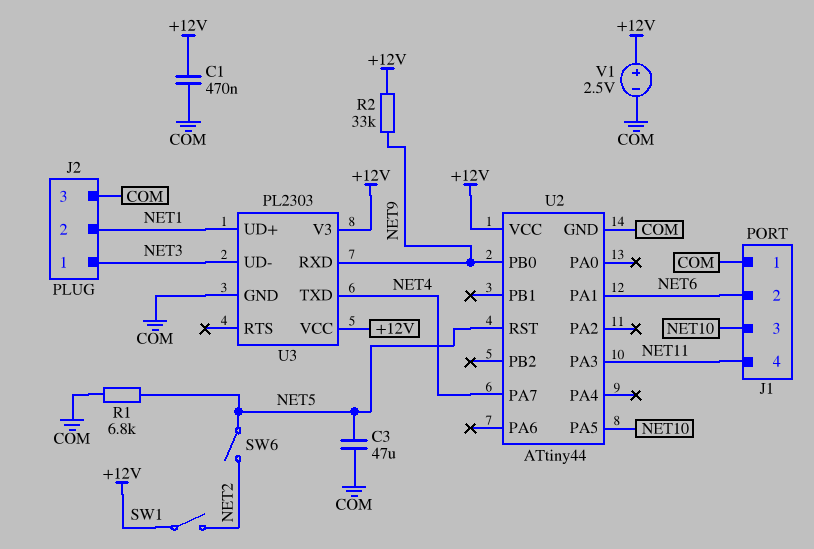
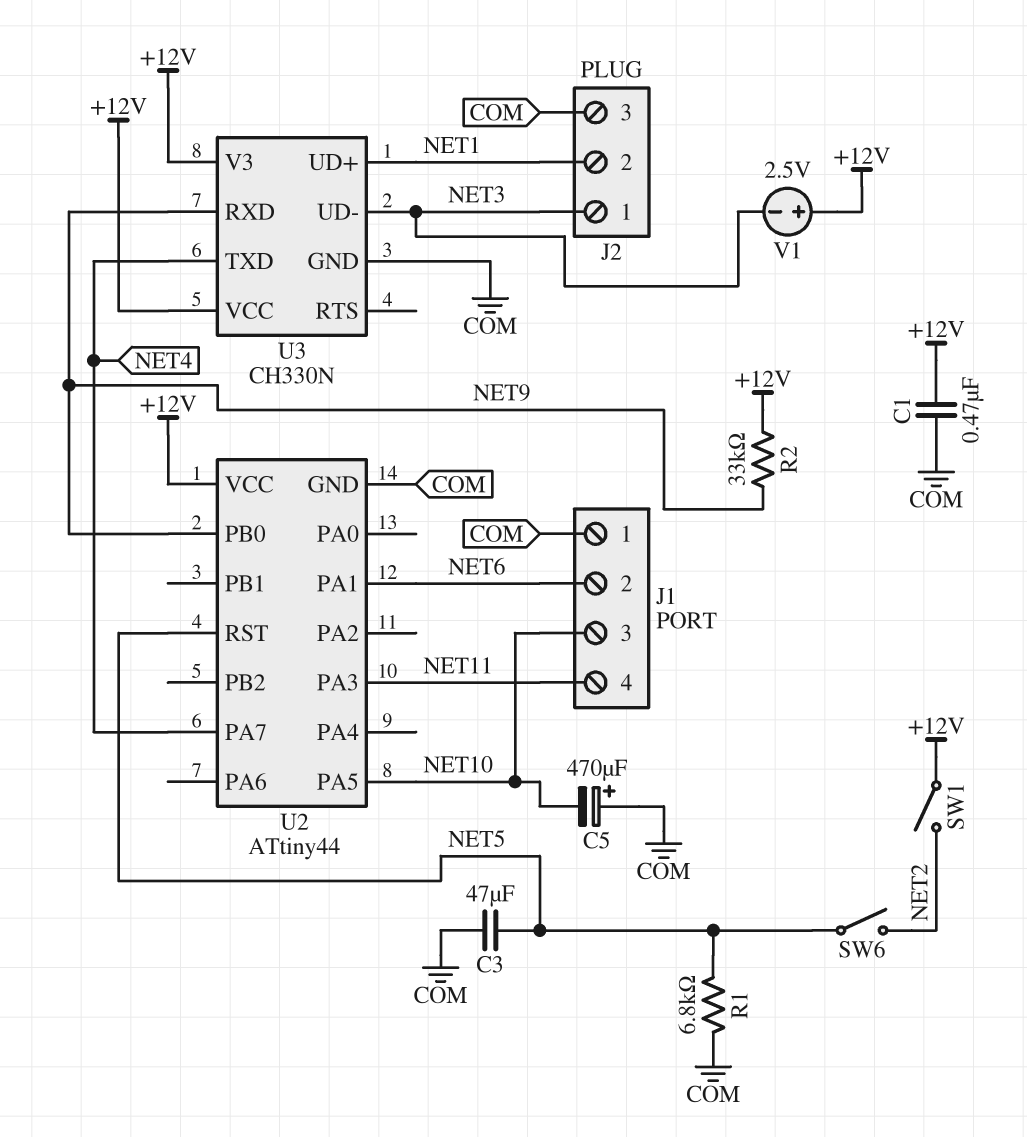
C5: none -> 470uF (plus COM, minus NET10)
U3: PL2303 -> CH330N
V1: 2.5V (plus +12V, minus COM) -> 2.5V (plus +12V, minus NET3)

